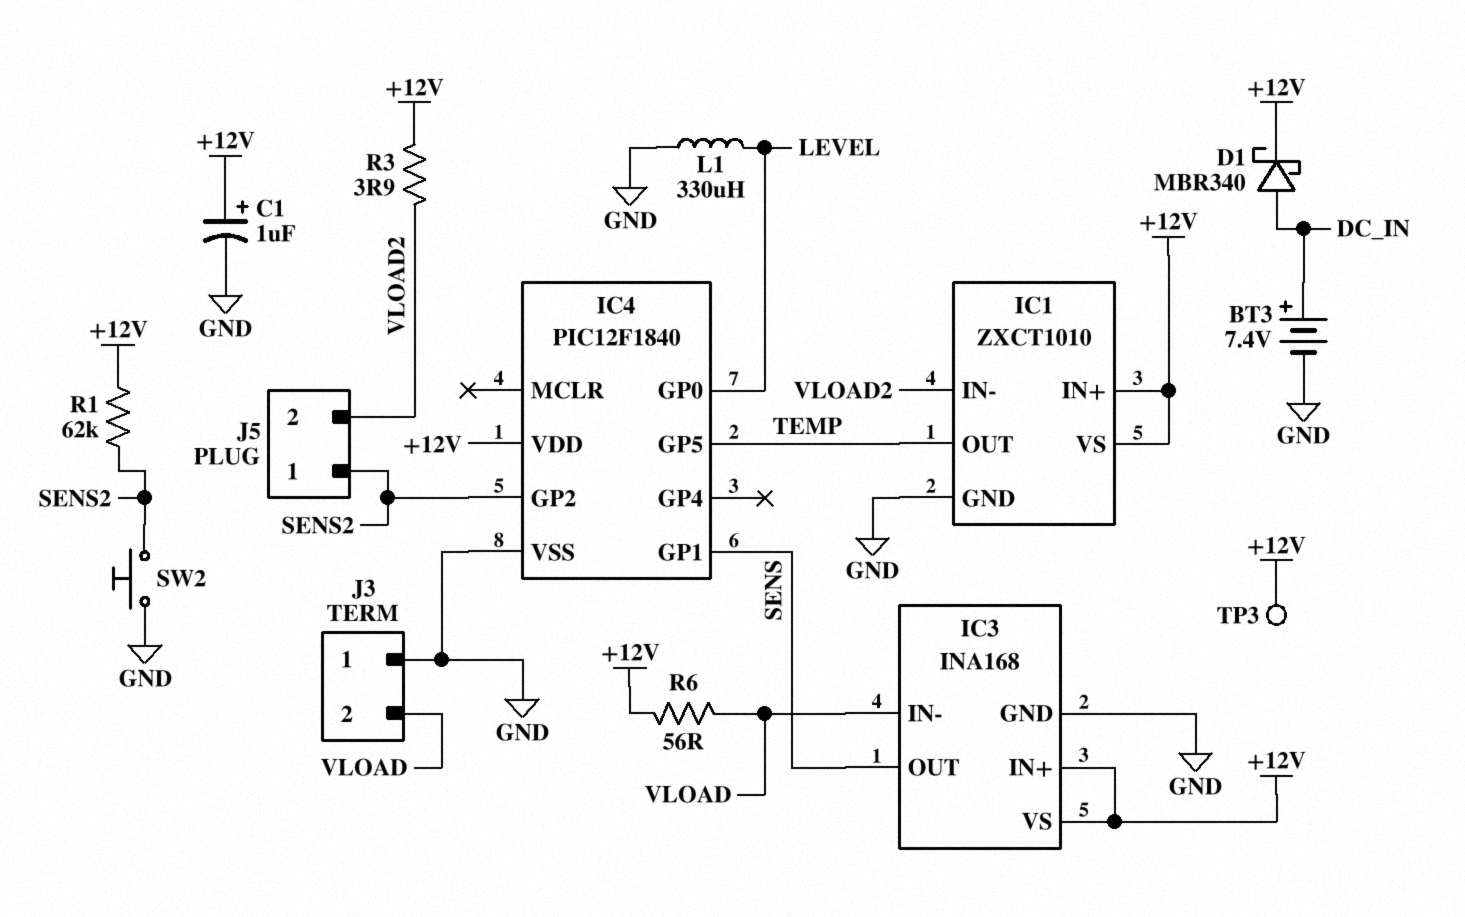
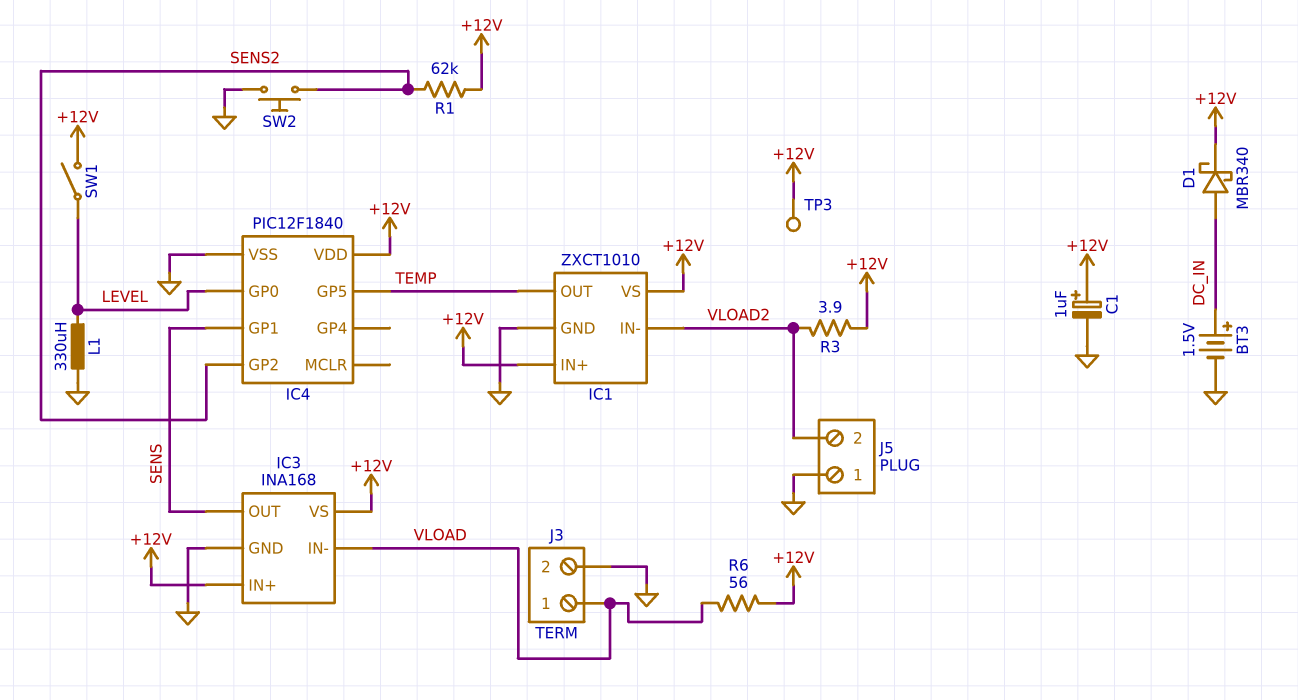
BT3: 7.4V (plus DC_IN, minus GND) -> 1.5V (plus DC_IN, minus GND)
J3 pin 1: GND -> VLOAD
J3 pin 2: VLOAD -> GND
J5 pin 1: SENS2 -> GND
SW1: none -> switch (+12V, LEVEL)

